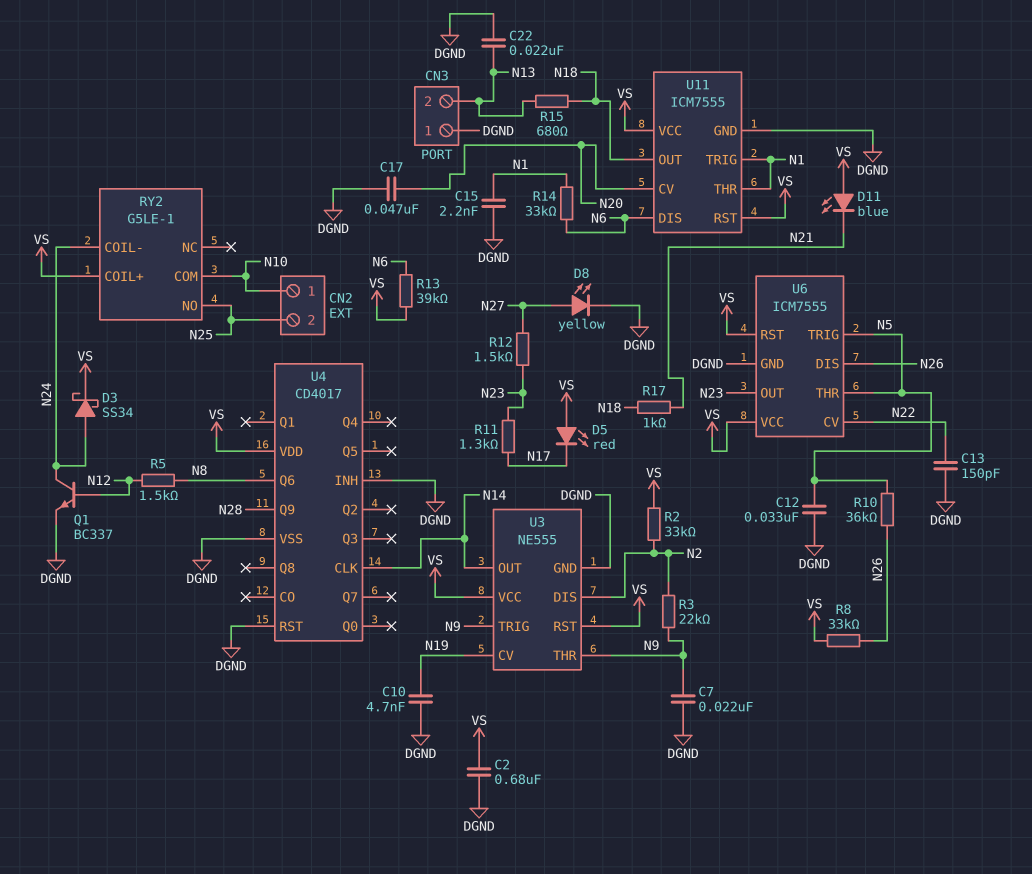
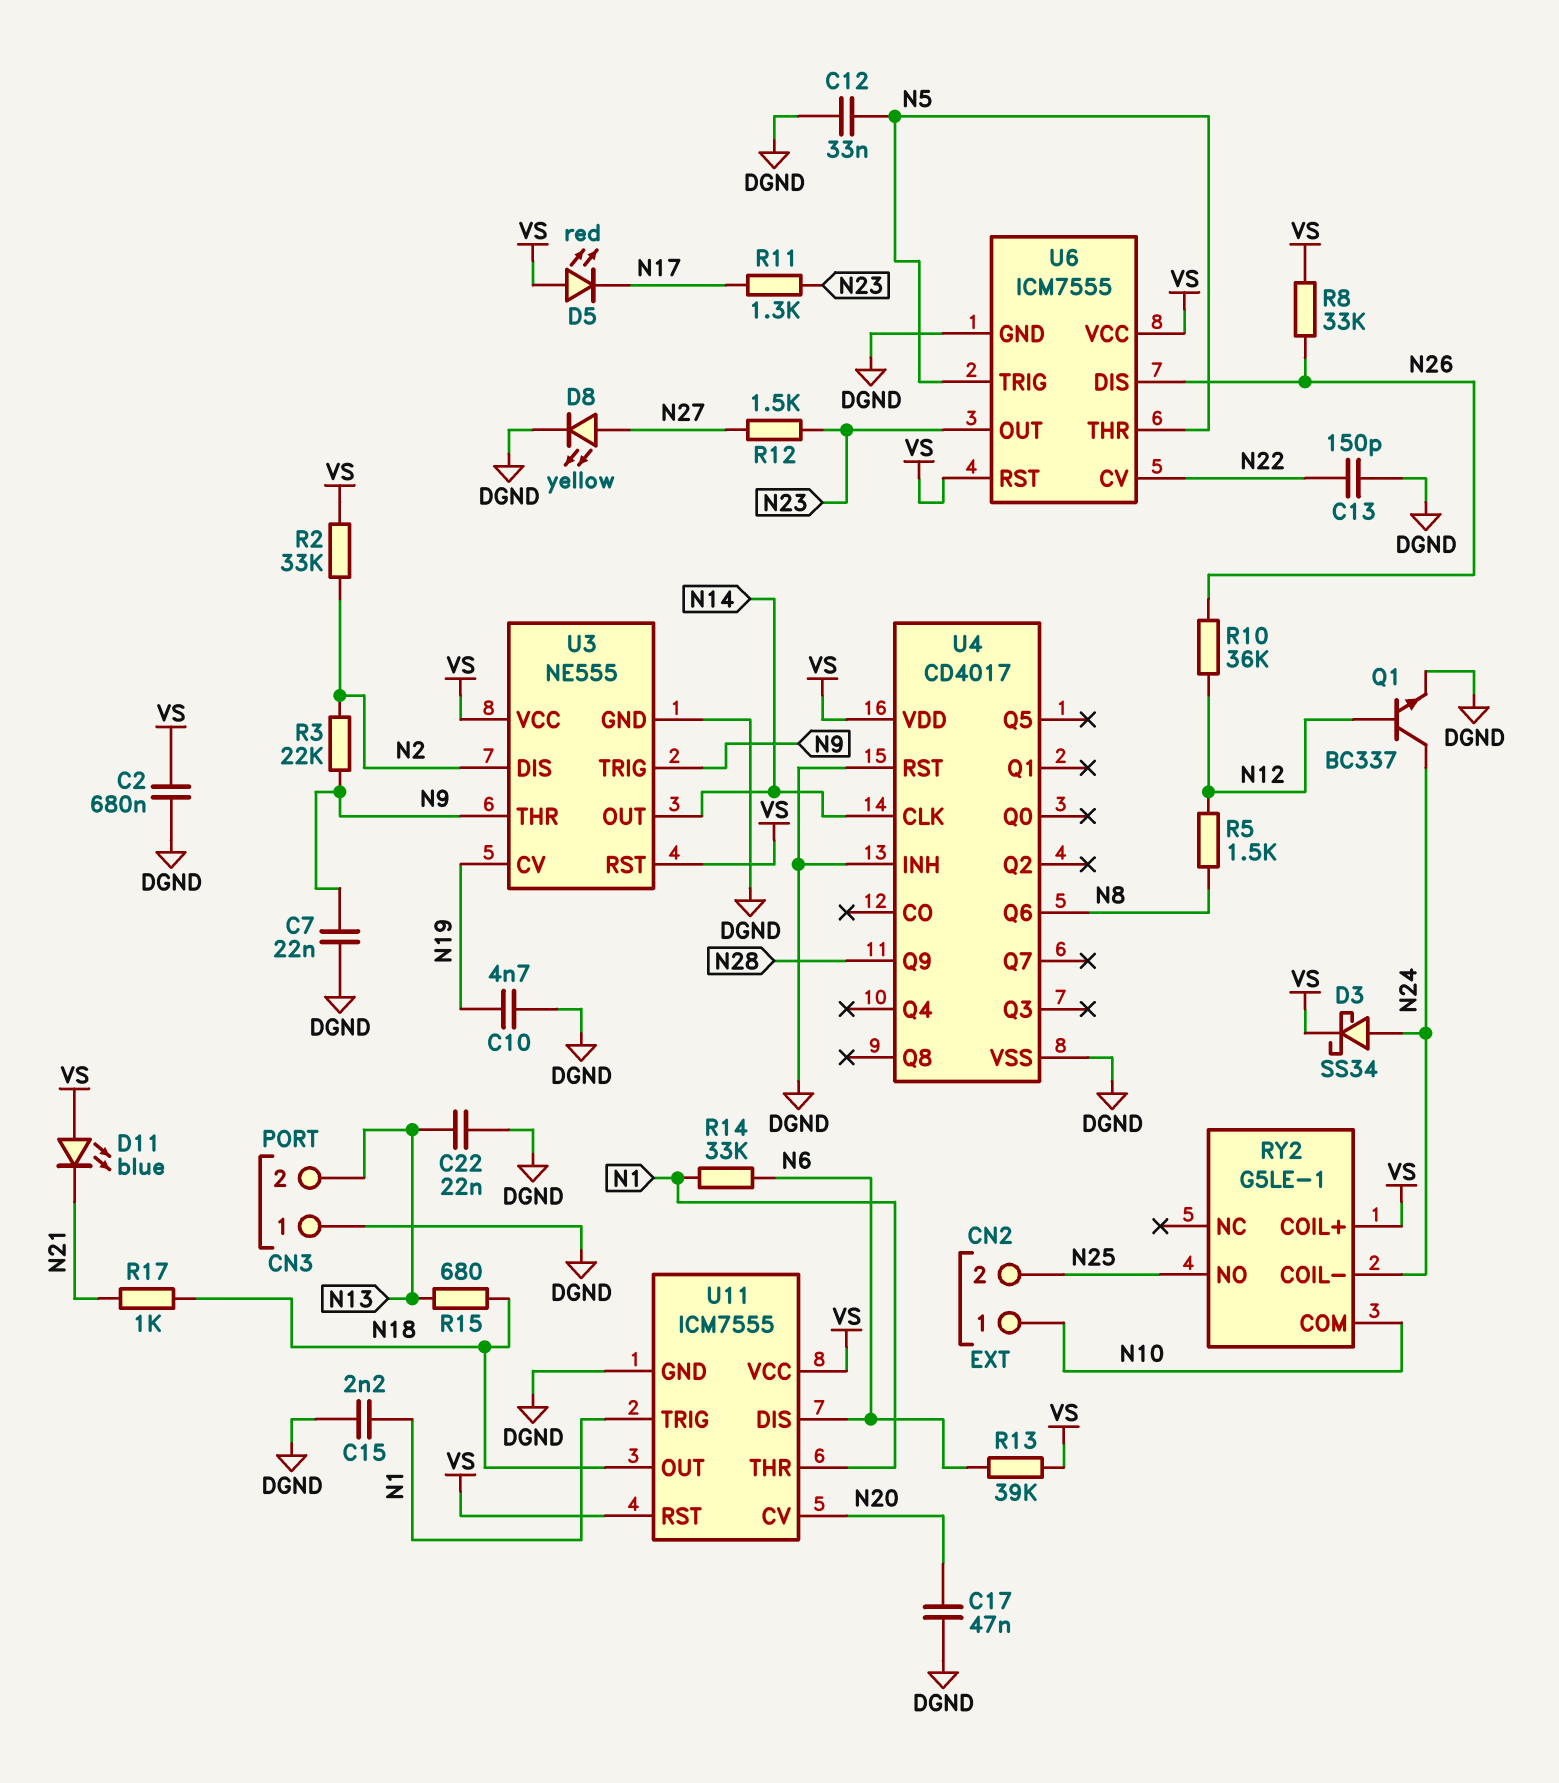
R10: 36k (N5, N26) -> 36k (N12, N26)

